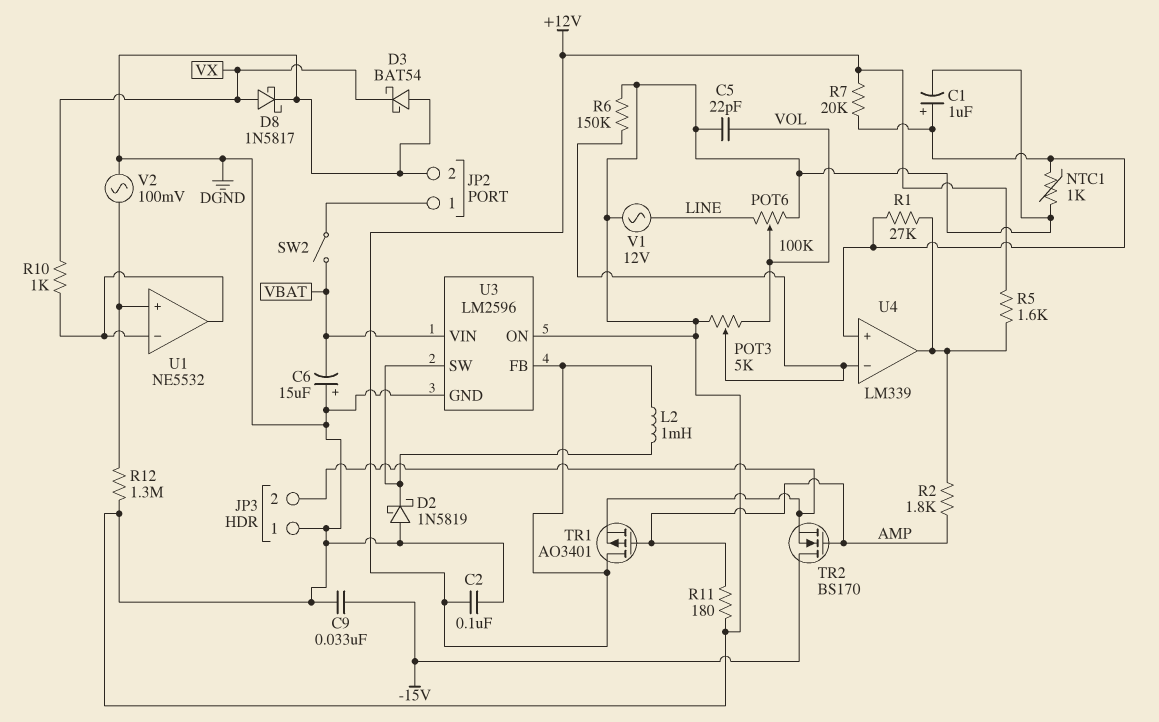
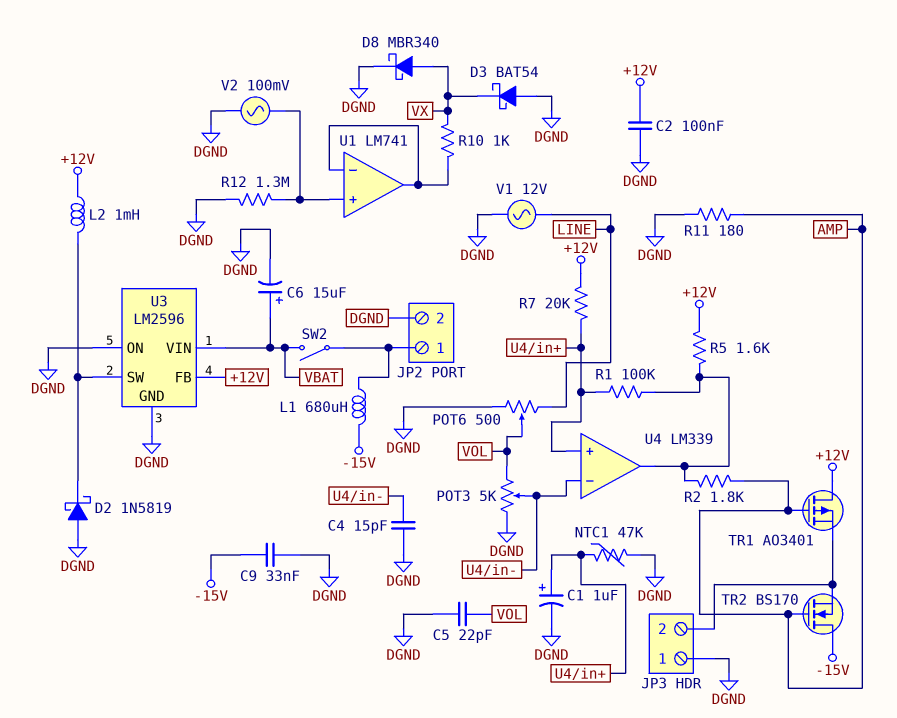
C4: none -> 15pF (DGND, U4/in-)
C6: 15uF (plus DGND, minus VBAT) -> 15uF (plus VBAT, minus DGND)
D8: schottky 1N5817 (A VX, K DGND) -> schottky MBR340 (A VX, K DGND)
L1: none -> 680uH (-15V, JP2/1)
NTC1: 1k (DGND, U4/in+) -> 47k (DGND, U4/in+)
POT6: 100k (DGND, LINE, wiper VOL) -> 500 (DGND, LINE, wiper VOL)
R1: 27k (U4/in+, U4/out) -> 100k (U4/in+, U4/out)
R6: 150k (DGND, U4/in-) -> none
U1: NE5532 -> LM741

